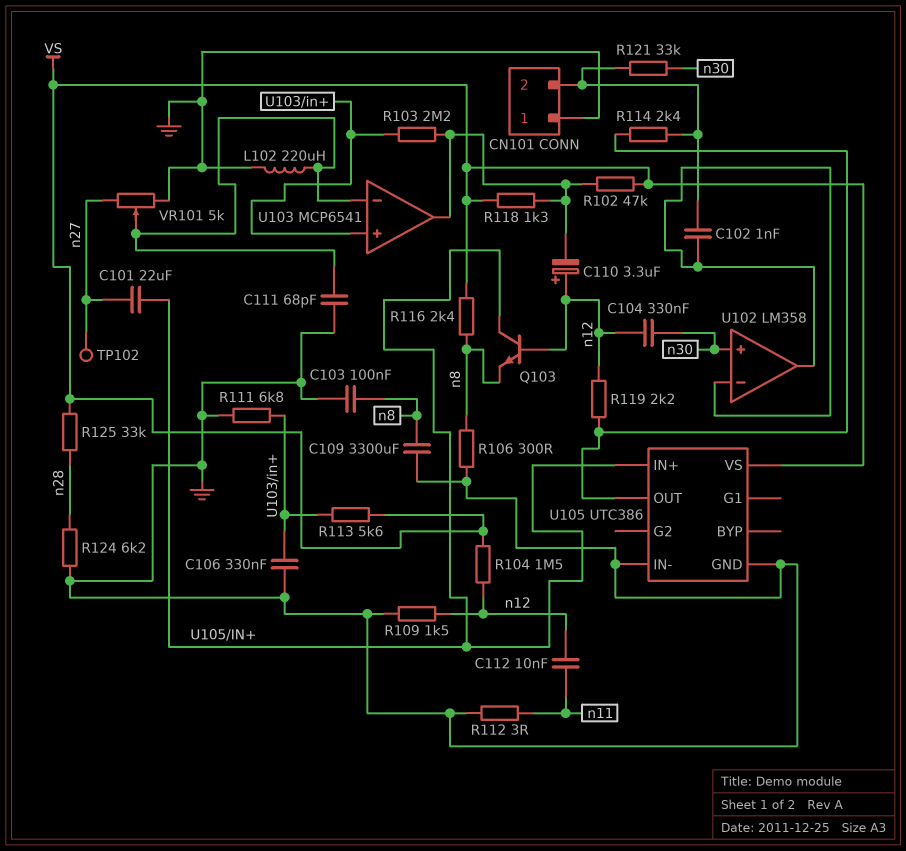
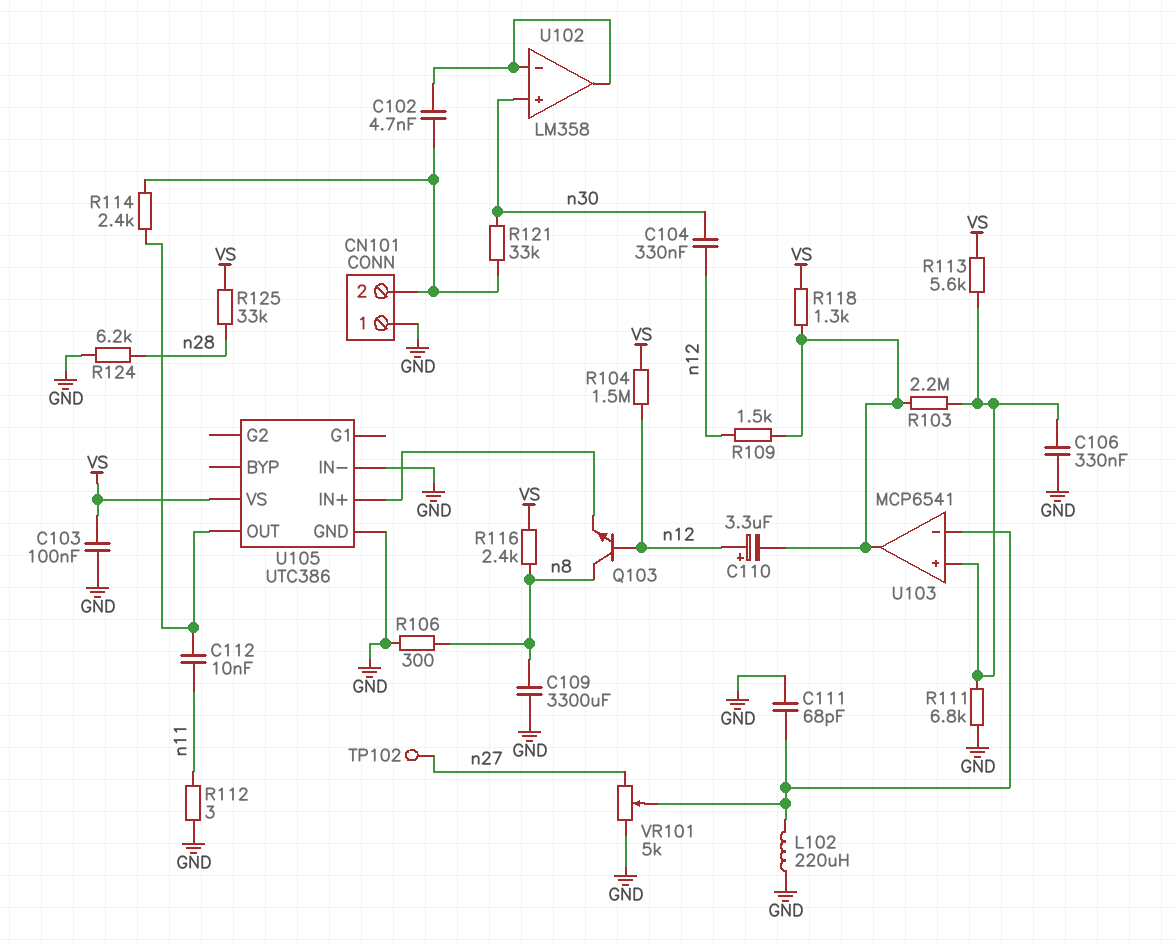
C101: 22uF (U105/IN+, n27) -> none
C102: 1nF (CN101/2, U102/in-) -> 4.7nF (CN101/2, U102/in-)
C103: 100nF (GND, n8) -> 100nF (GND, VS)
C112: 10nF (n11, n12) -> 10nF (U105/OUT, n11)
Q103: NPN (B n12, C U105/IN+, E n8) -> NPN (B n12, C n8, E U105/IN+)
R102: 47k (U103/out, VS) -> none
R109: 1.5k (GND, n12) -> 1.5k (U103/out, n12)
R119: 2.2k (U105/OUT, n12) -> none

